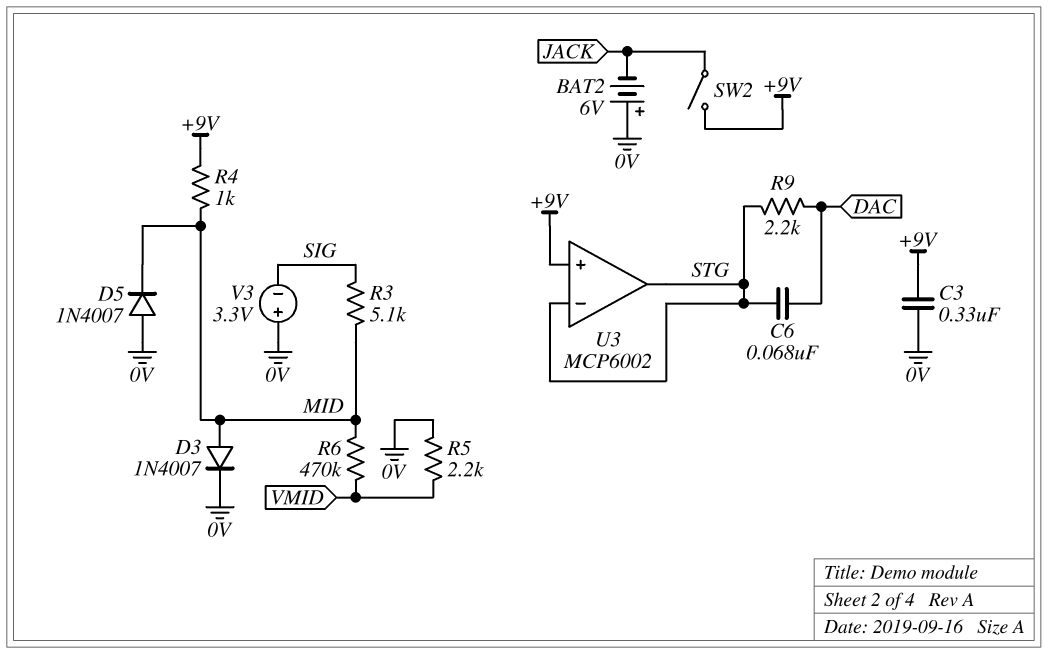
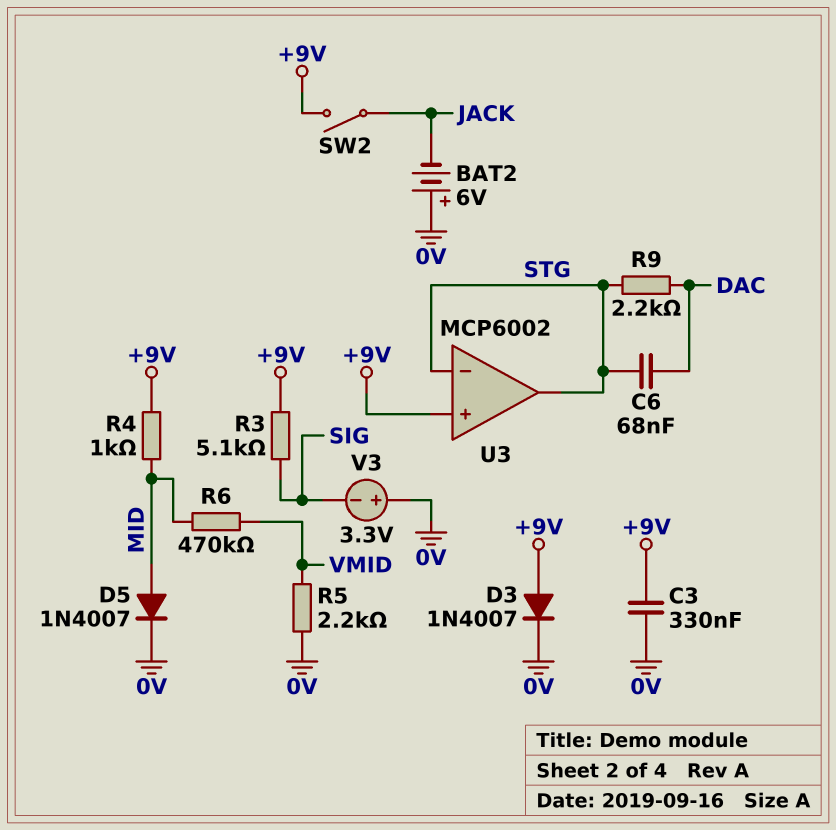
D3: diode 1N4007 (A MID, K 0V) -> diode 1N4007 (A +9V, K 0V)
D5: diode 1N4007 (A 0V, K MID) -> diode 1N4007 (A MID, K 0V)
R3: 5.1k (MID, SIG) -> 5.1k (+9V, SIG)

